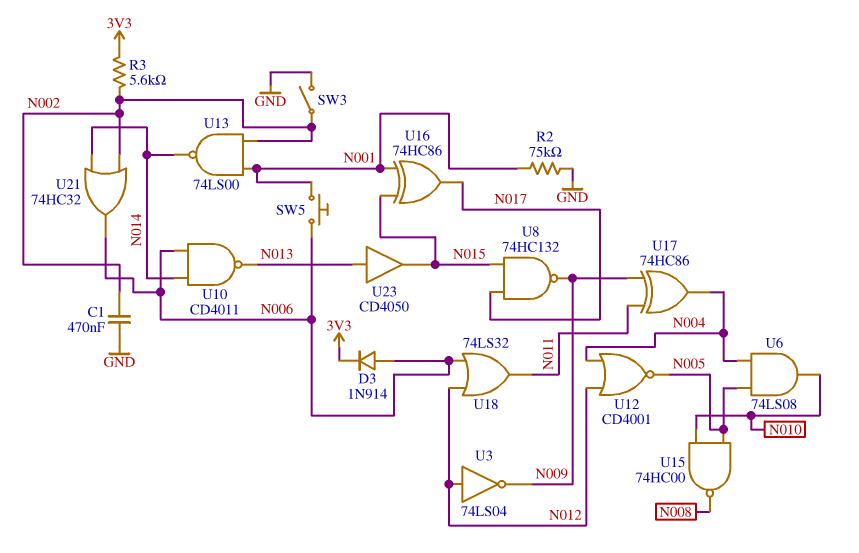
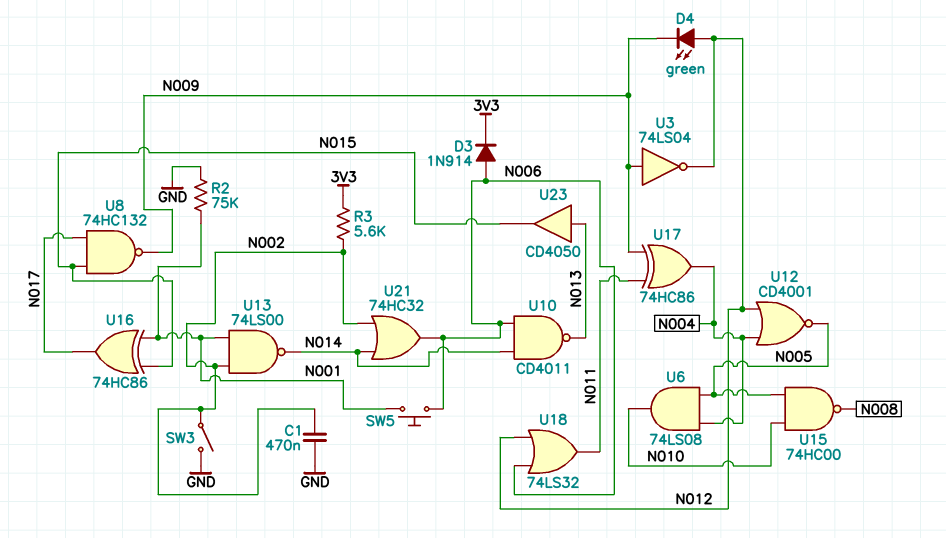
D4: none -> LED green (A N012, K N009)
U3: NOT 74LS04 (in N012, out N009) -> NOT 74LS04 (in N009, out N012)

